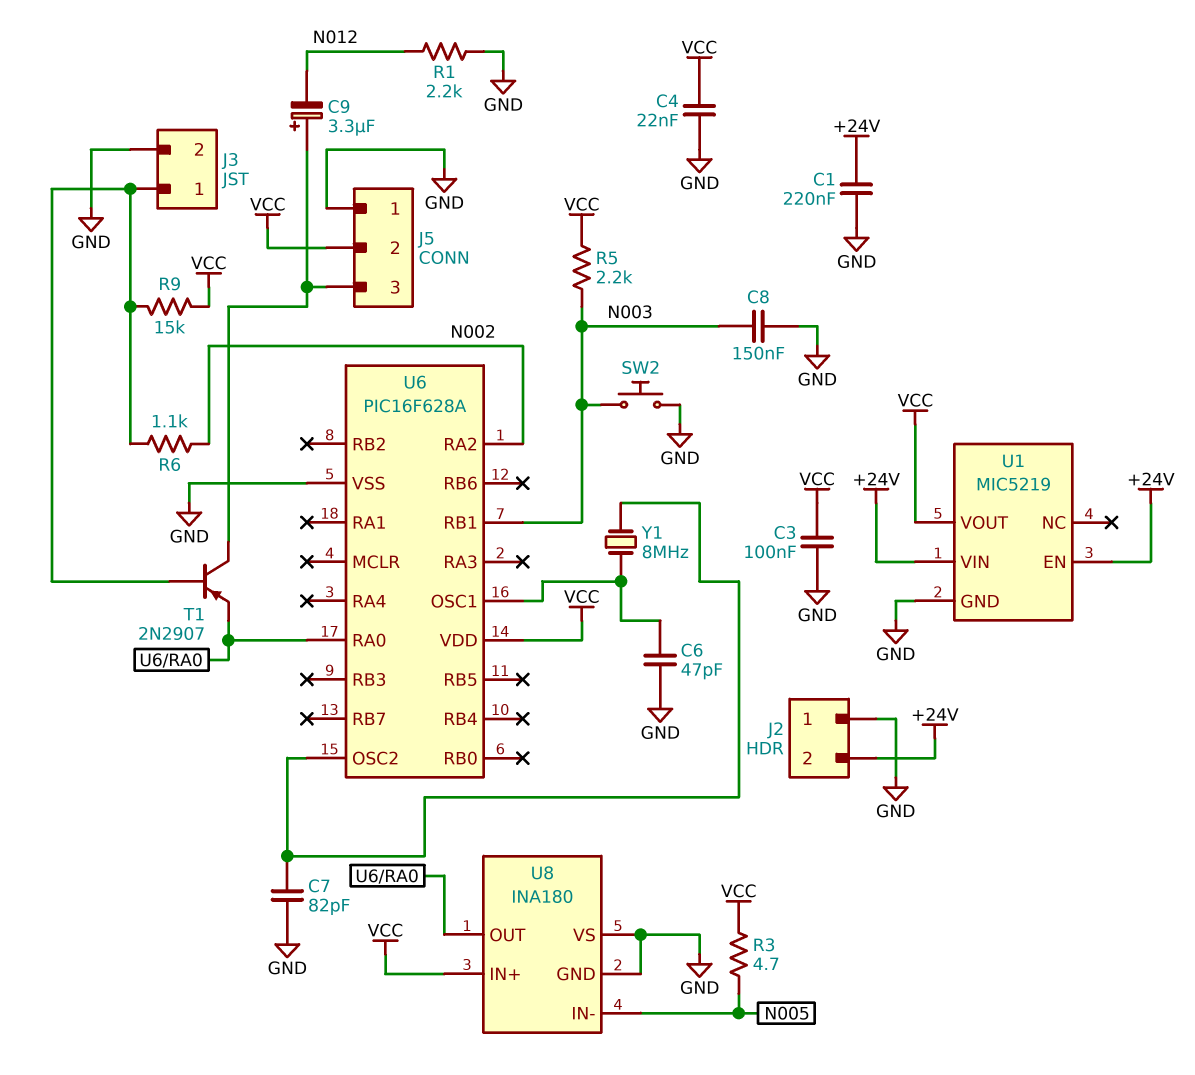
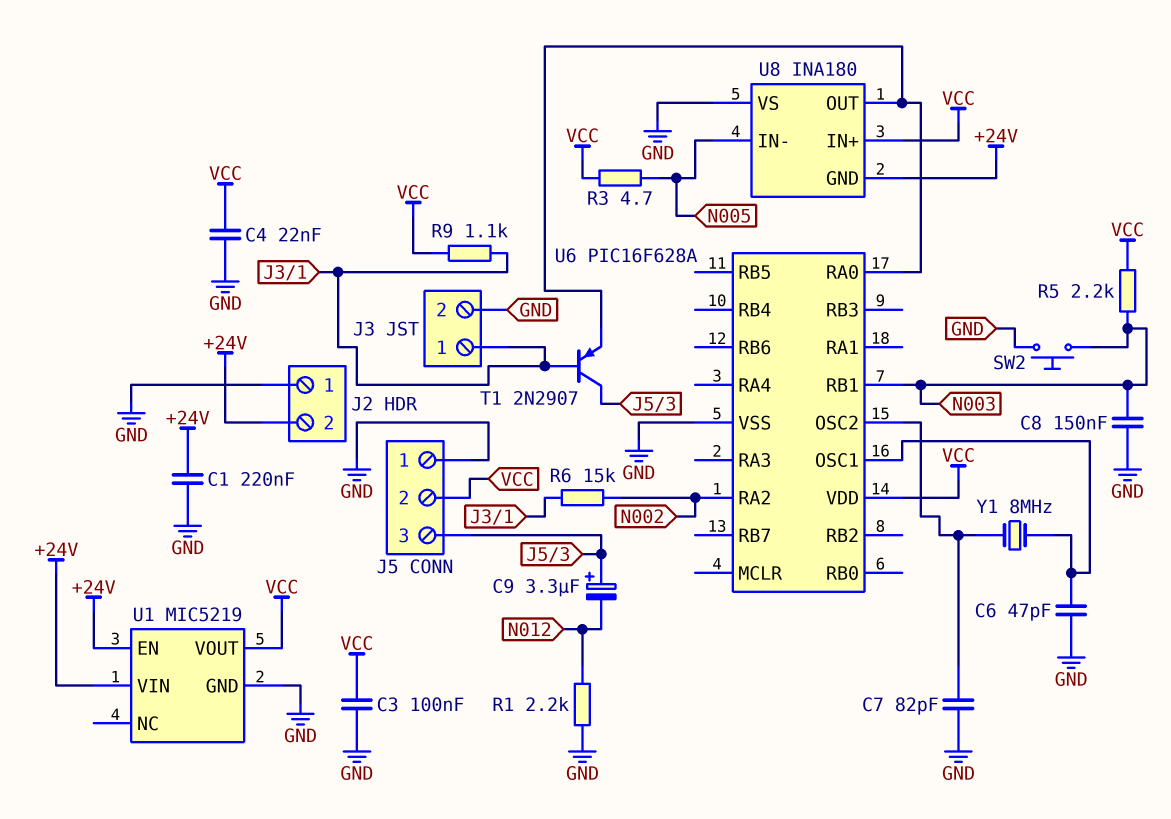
R6: 1.1k (J3/1, N002) -> 15k (J3/1, N002)
R9: 15k (J3/1, VCC) -> 1.1k (J3/1, VCC)
U8 pin GND: GND -> +24V

